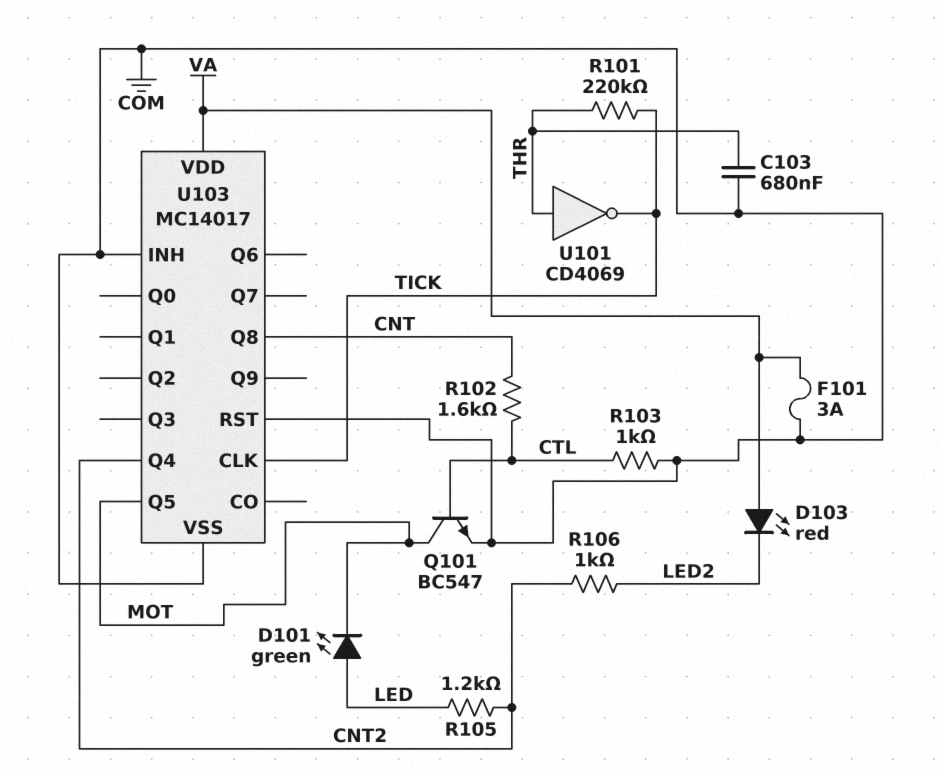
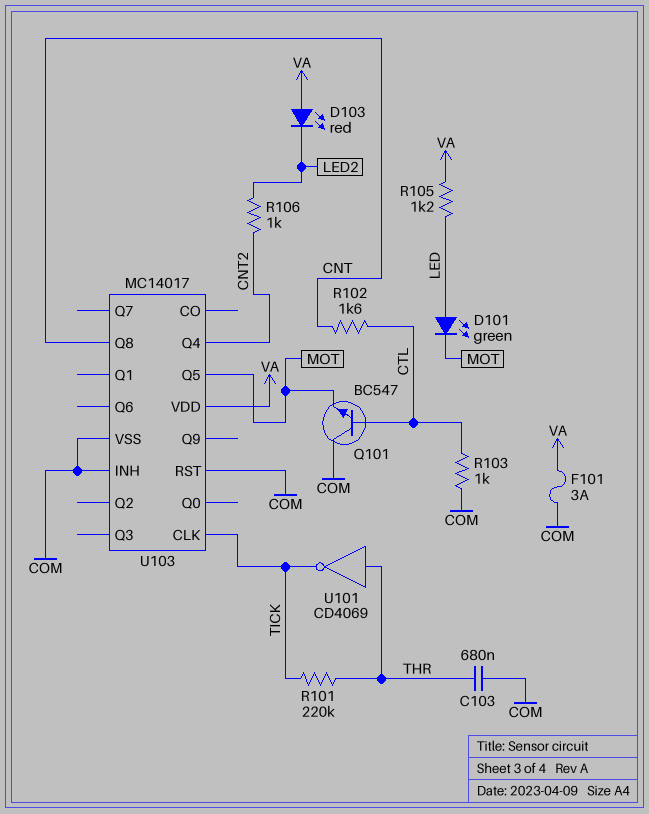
Q101: NPN BC547 (B CTL, C MOT, E COM) -> NPN BC547 (B CTL, C COM, E MOT)
R105: 1.2k (CNT2, LED) -> 1.2k (LED, VA)

